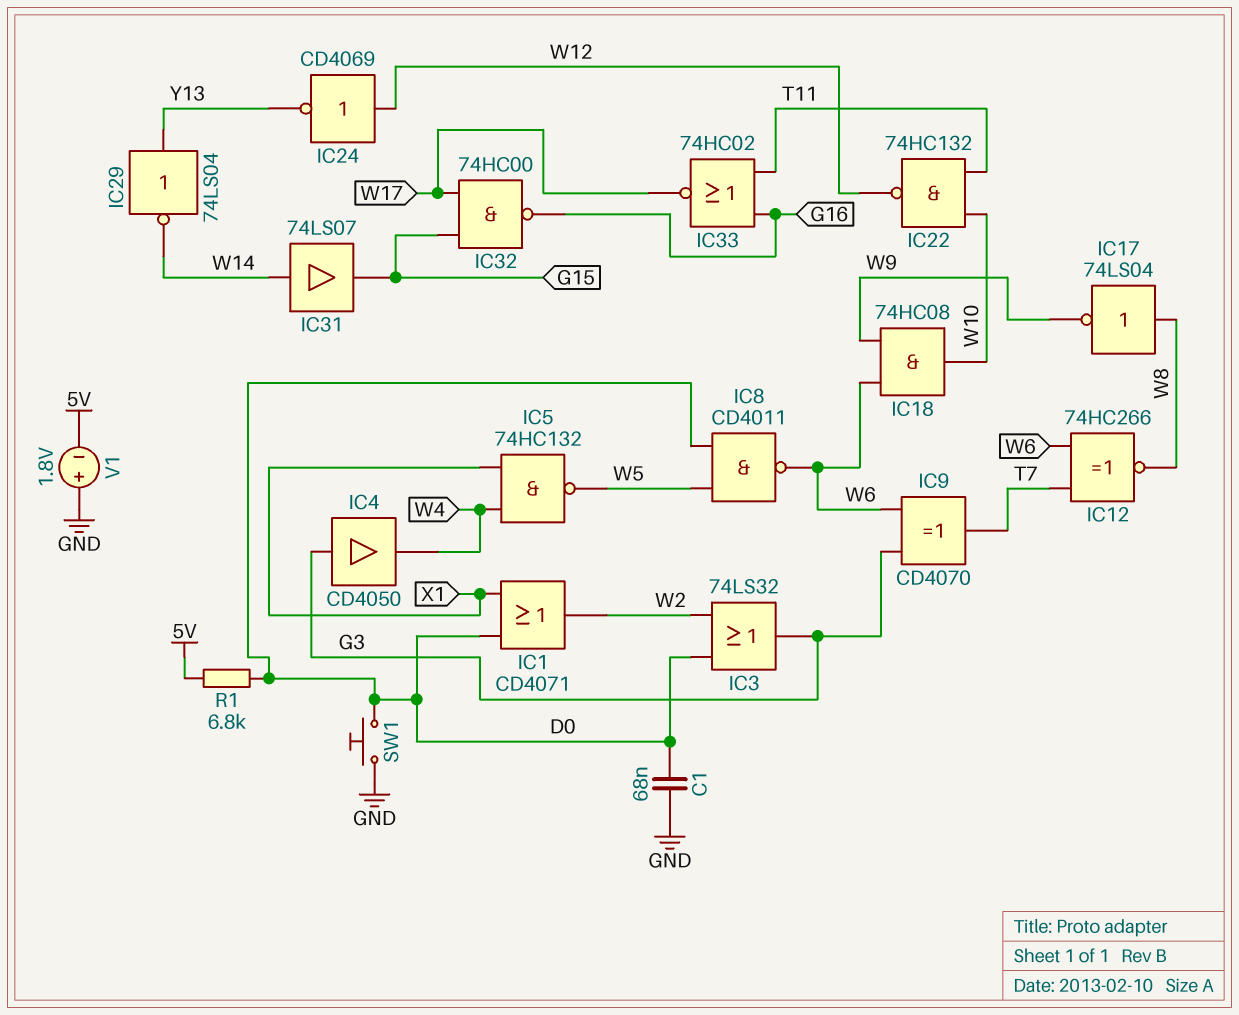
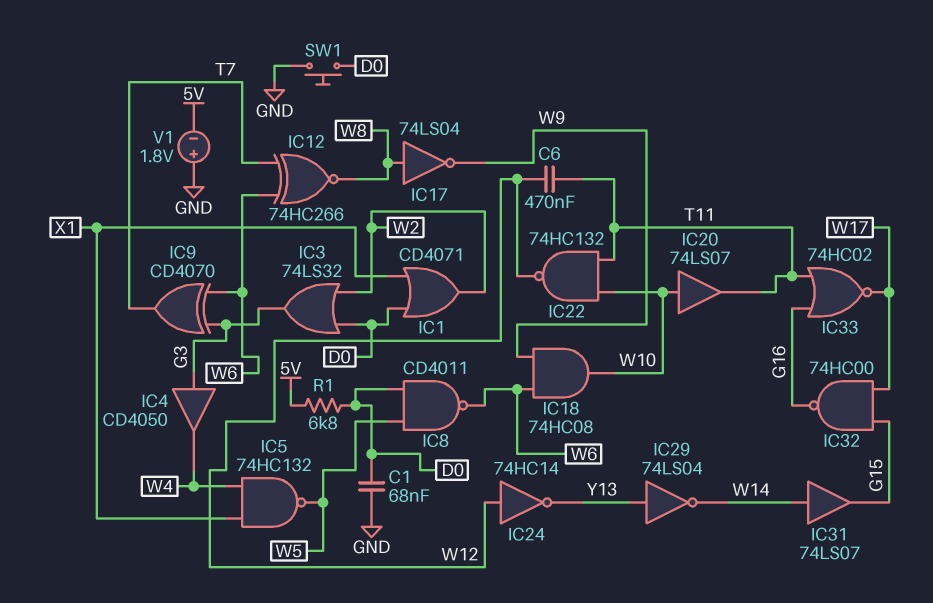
C6: none -> 470nF (T11, W12)
IC20: none -> buffer 74LS07 (in W10, out T11)
IC24: NOT CD4069 (in W12, out Y13) -> NOT 74HC14 (in W12, out Y13)

